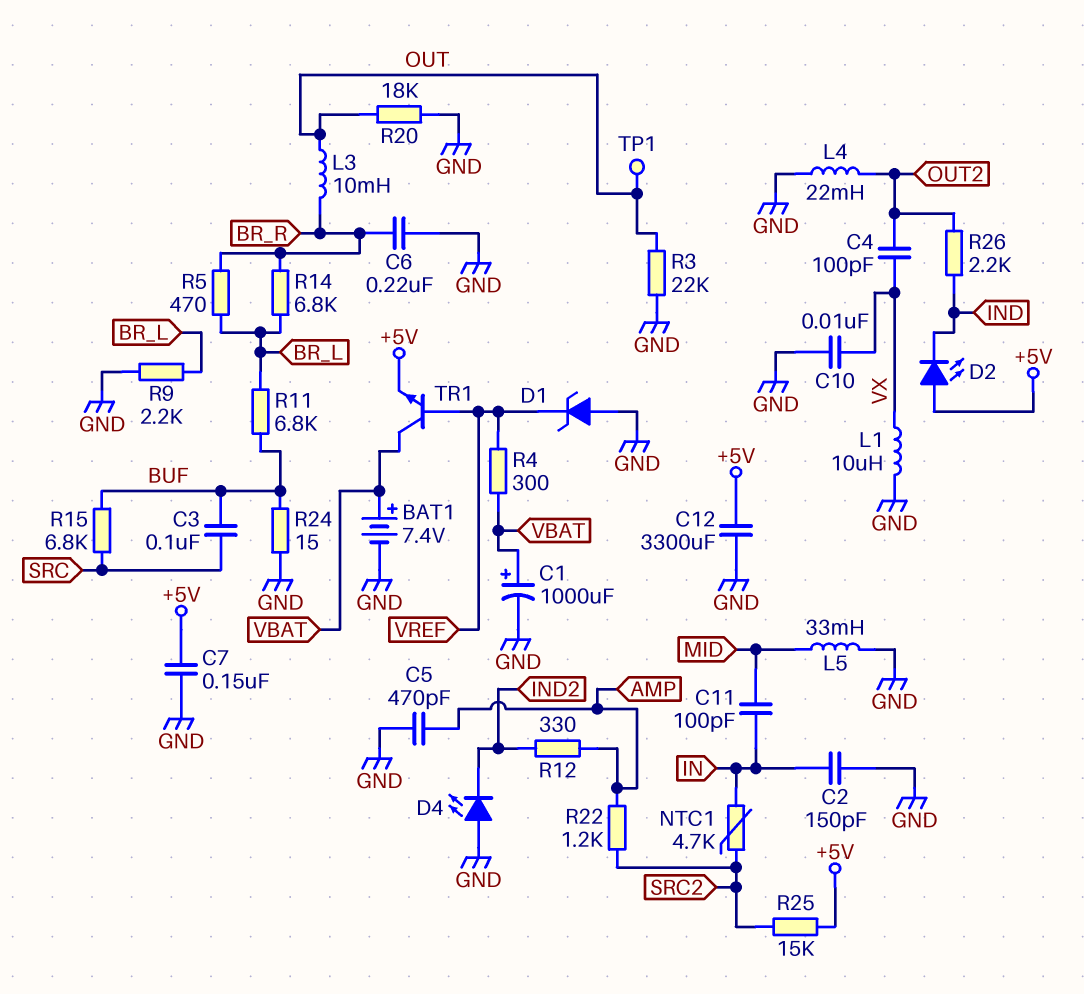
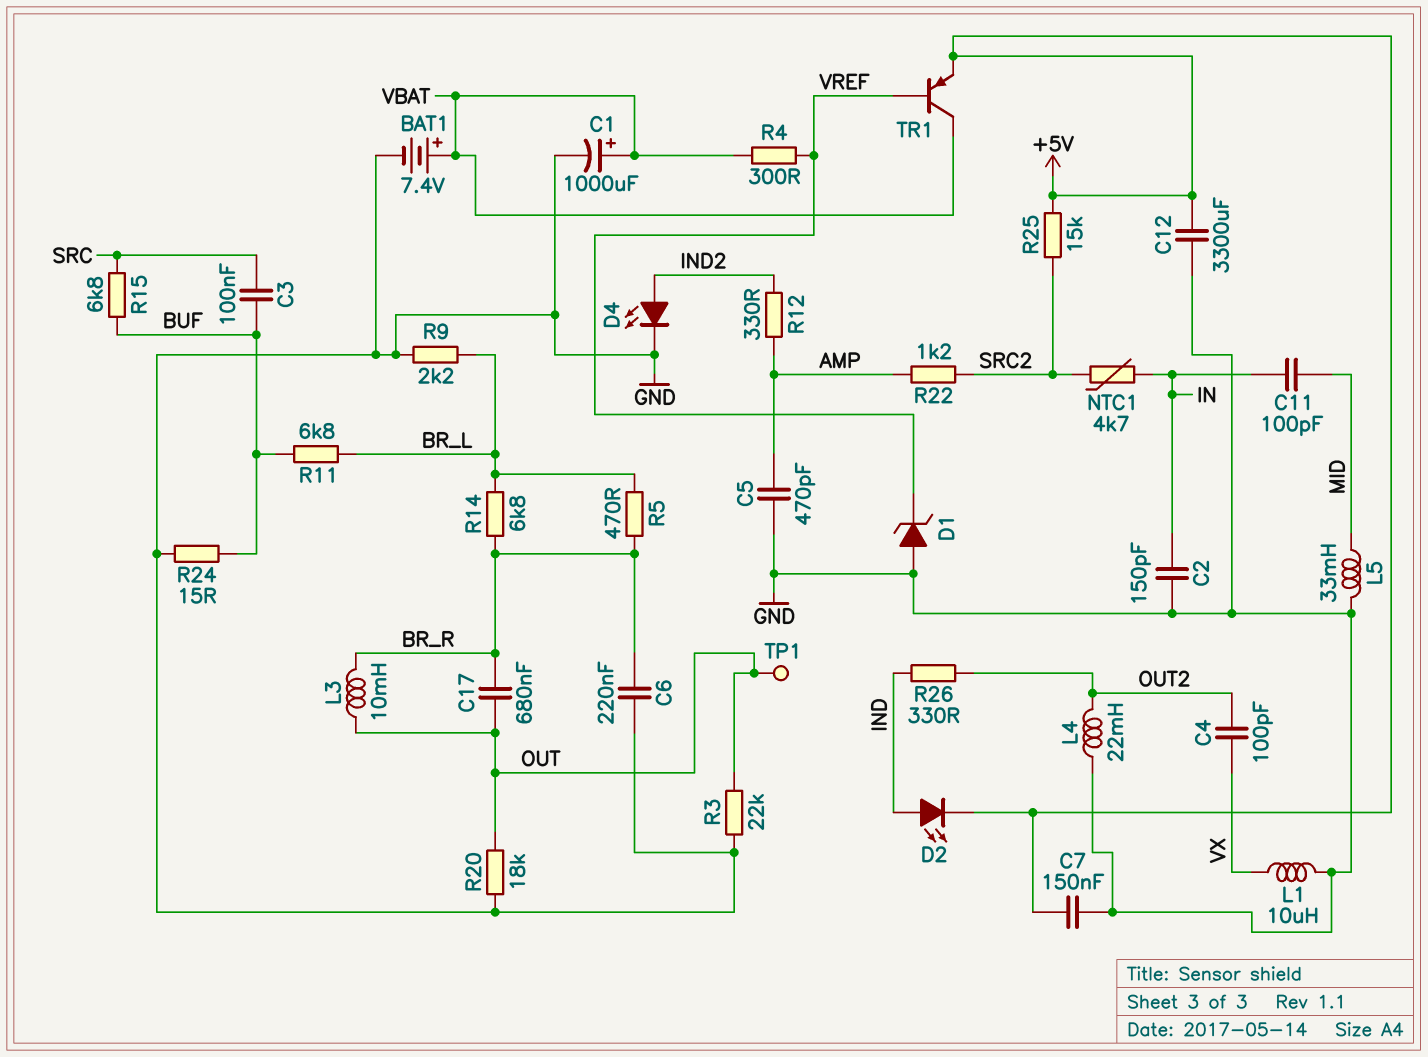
C10: 10nF (GND, VX) -> none
C17: none -> 680nF (BR_R, OUT)
D2: LED (A +5V, K IND) -> LED (A IND, K +5V)
D4: LED (A GND, K IND2) -> LED (A IND2, K GND)
R26: 2.2k (IND, OUT2) -> 330 (IND, OUT2)
TR1: NPN (B VREF, C VBAT, E +5V) -> PNP (B VREF, C VBAT, E +5V)

